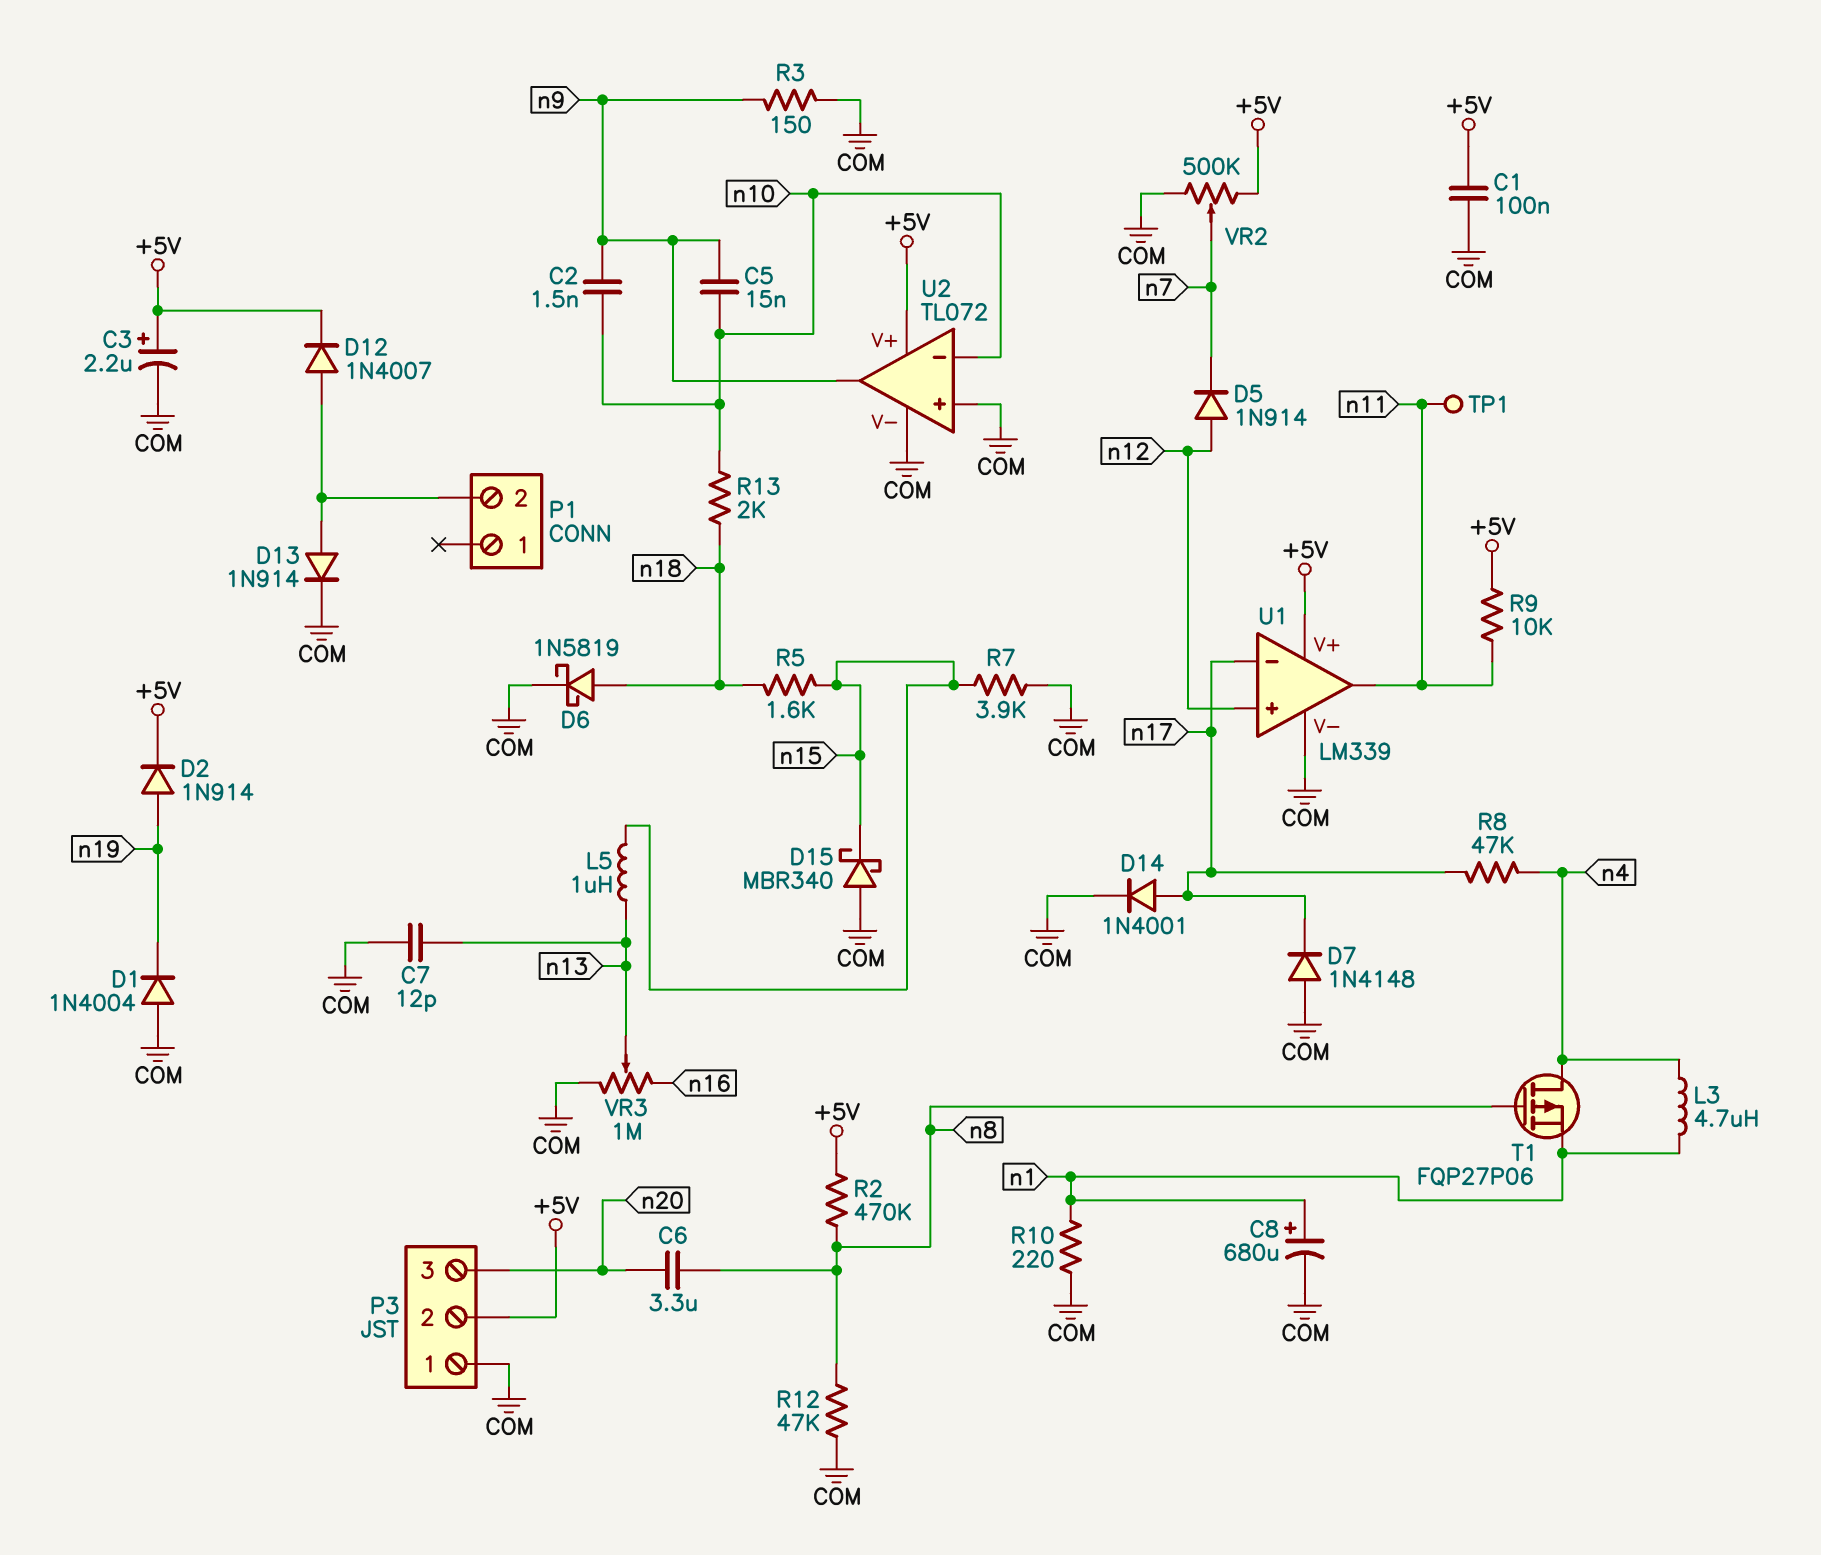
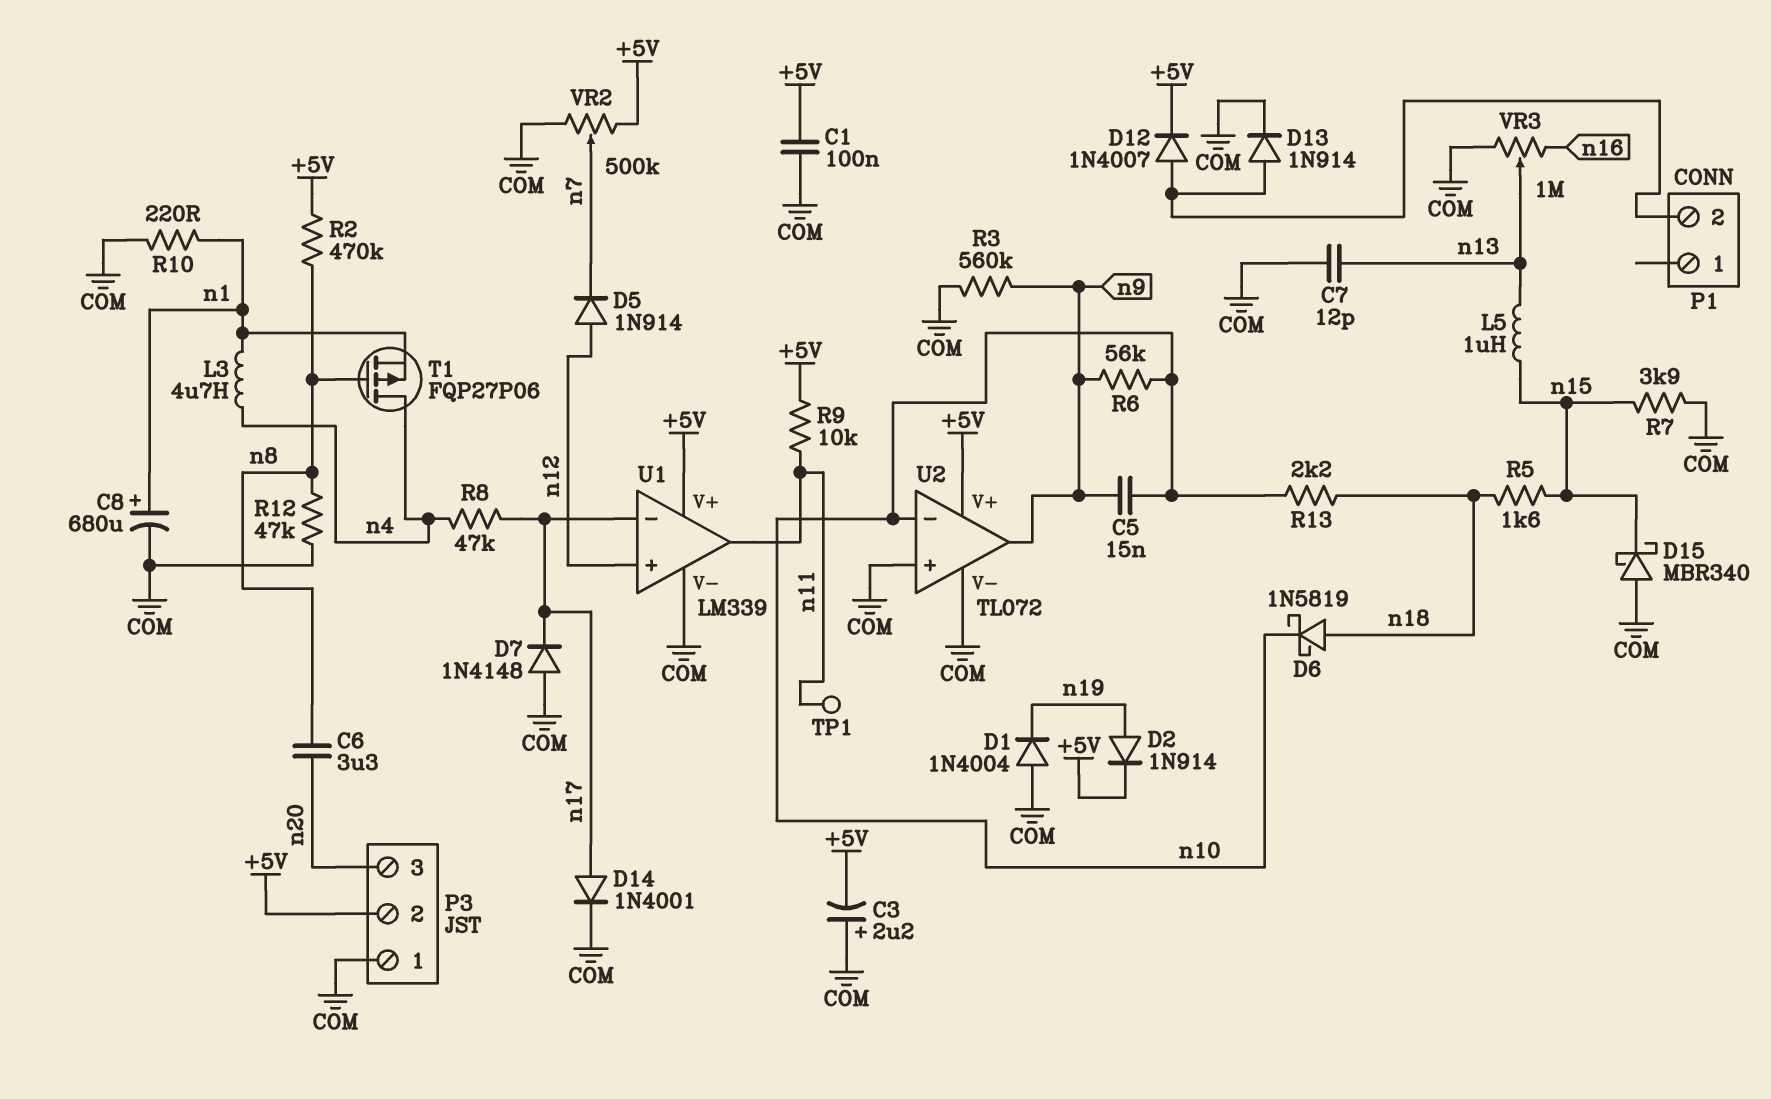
C2: 1.5nF (n9, n10) -> none
C3: 2.2uF (plus +5V, minus COM) -> 2.2uF (plus COM, minus +5V)
D6: schottky 1N5819 (A n18, K COM) -> schottky 1N5819 (A n18, K n10)
R3: 150 (COM, n9) -> 560k (COM, n9)
R6: none -> 56k (n9, n10)
R13: 2k (n10, n18) -> 2.2k (n10, n18)

